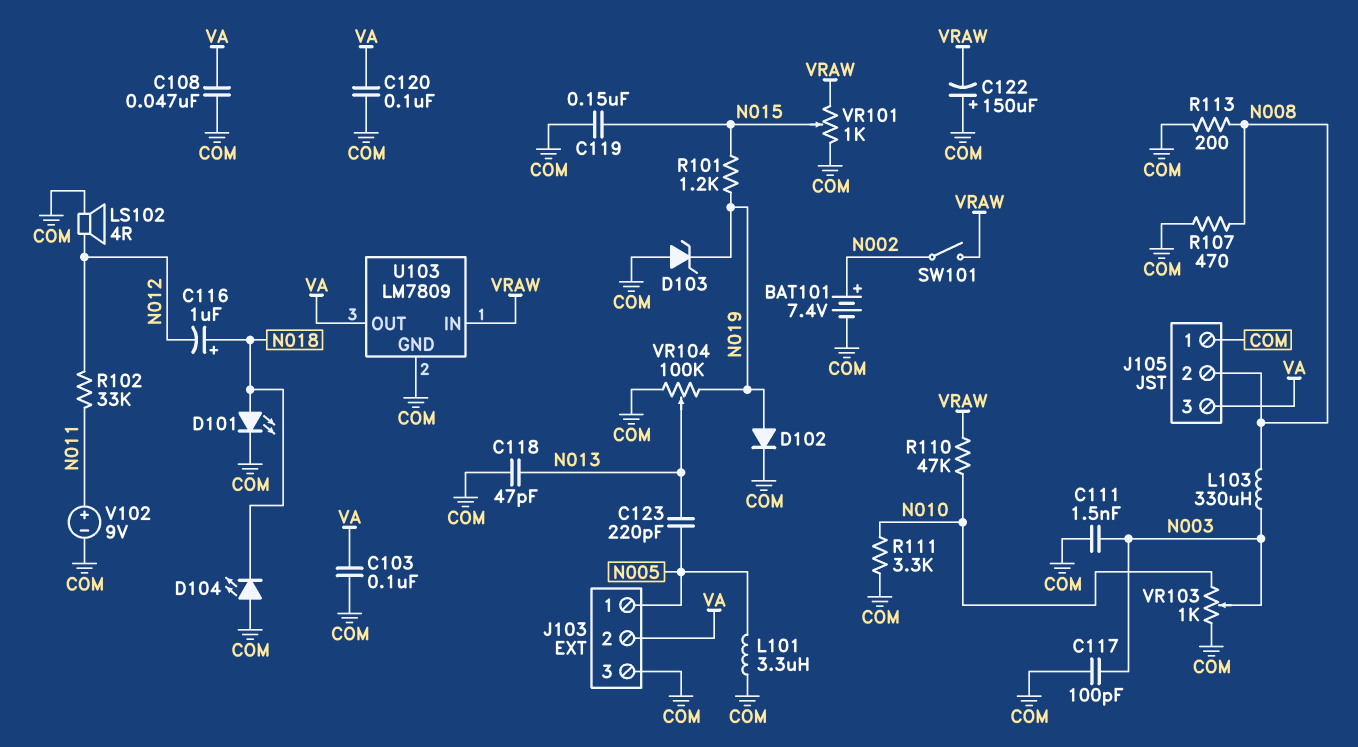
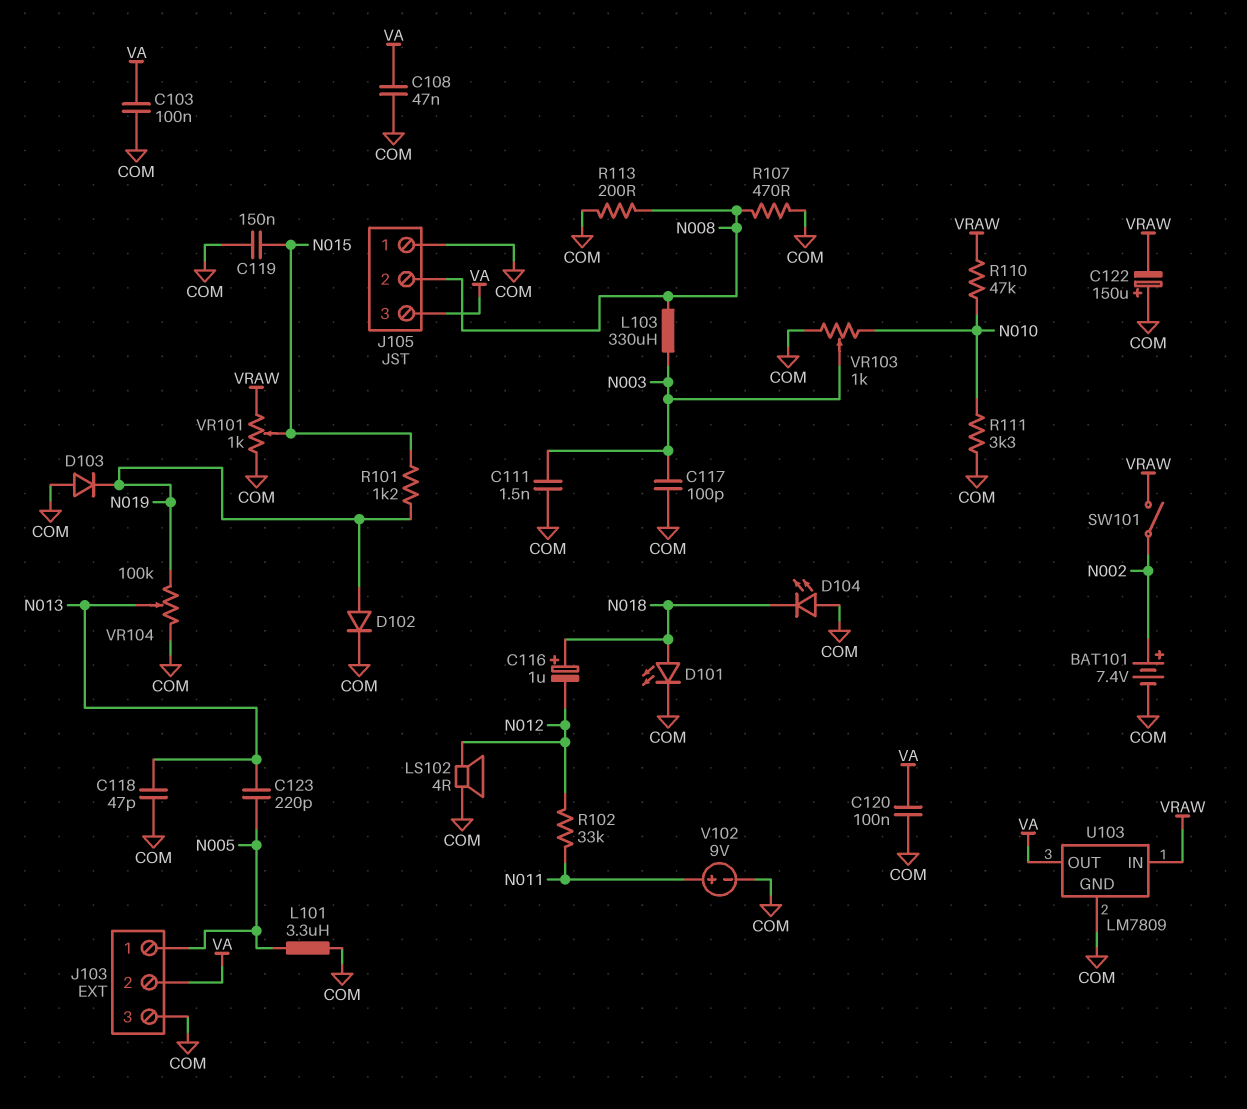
D103: zener (A COM, K N019) -> diode (A COM, K N019)

